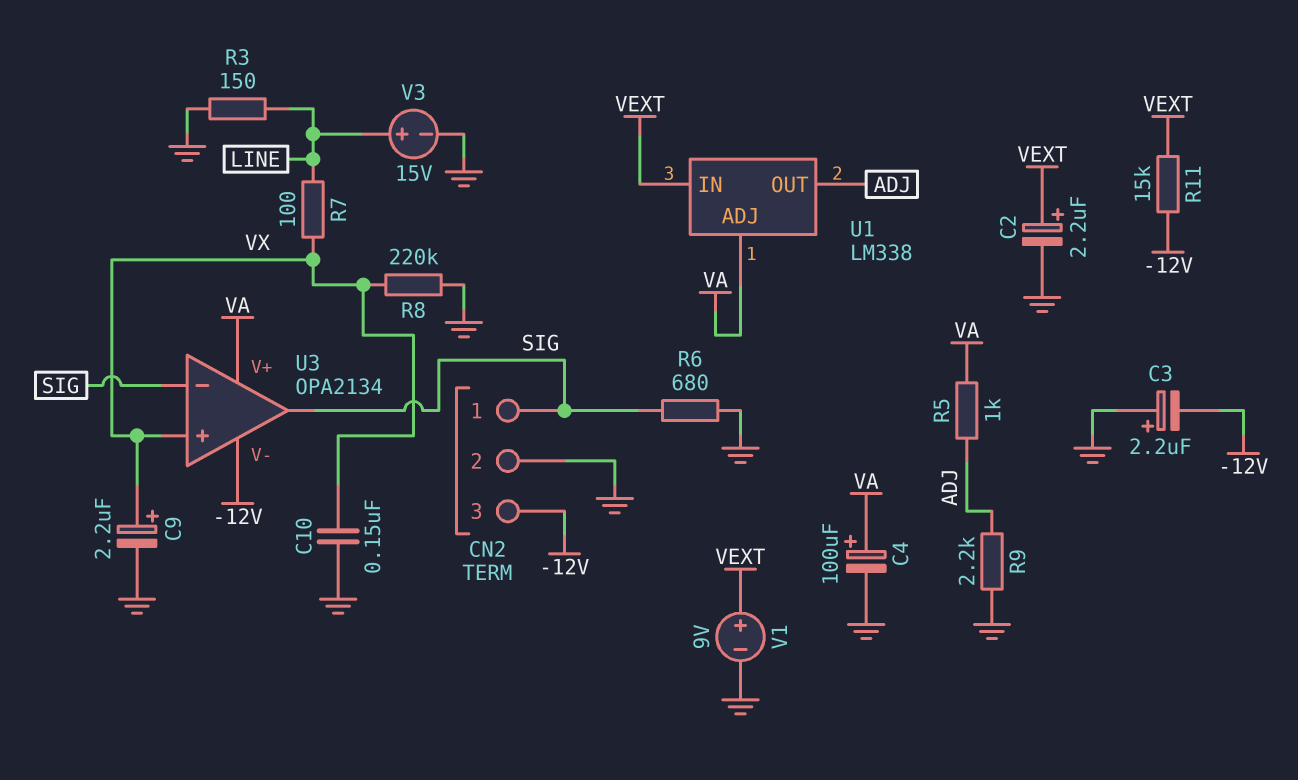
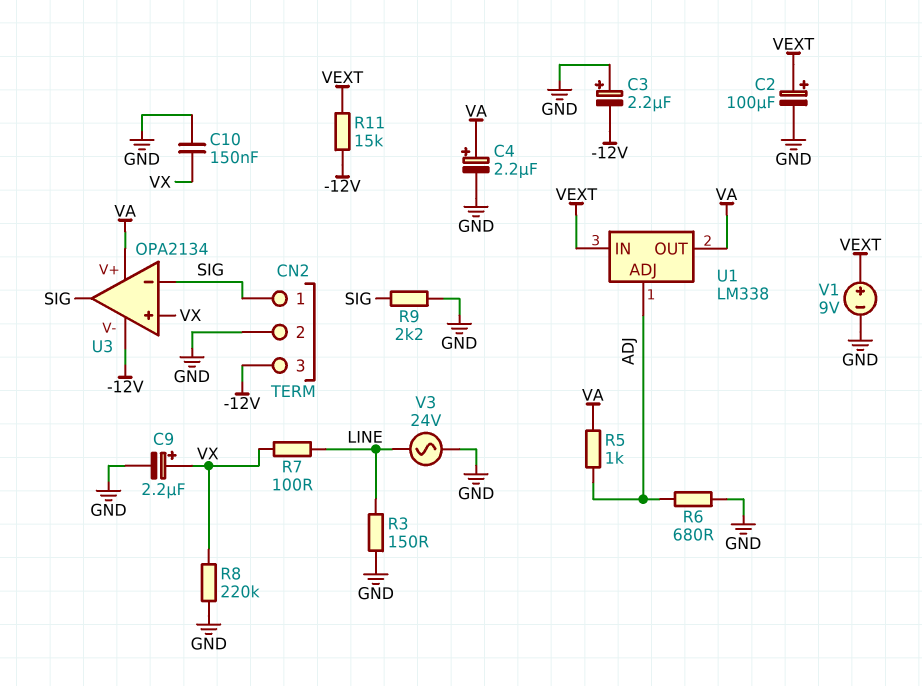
C2: 2.2uF (plus VEXT, minus GND) -> 100uF (plus VEXT, minus GND)
C4: 100uF (plus VA, minus GND) -> 2.2uF (plus VA, minus GND)
R6: 680 (GND, SIG) -> 680 (ADJ, GND)
R9: 2.2k (ADJ, GND) -> 2.2k (GND, SIG)
U1 pin ADJ: VA -> ADJ
U1 pin OUT: ADJ -> VA
V3: 15V (plus LINE, minus GND) -> AC 24V (GND, LINE)

